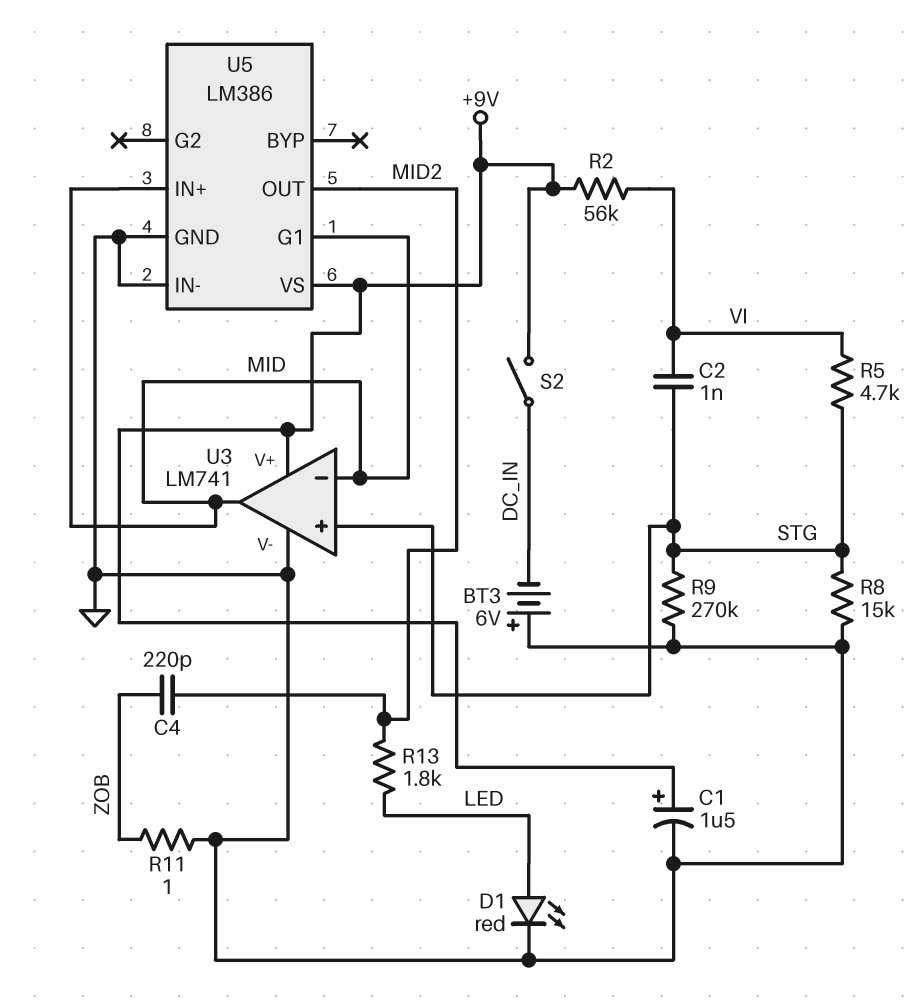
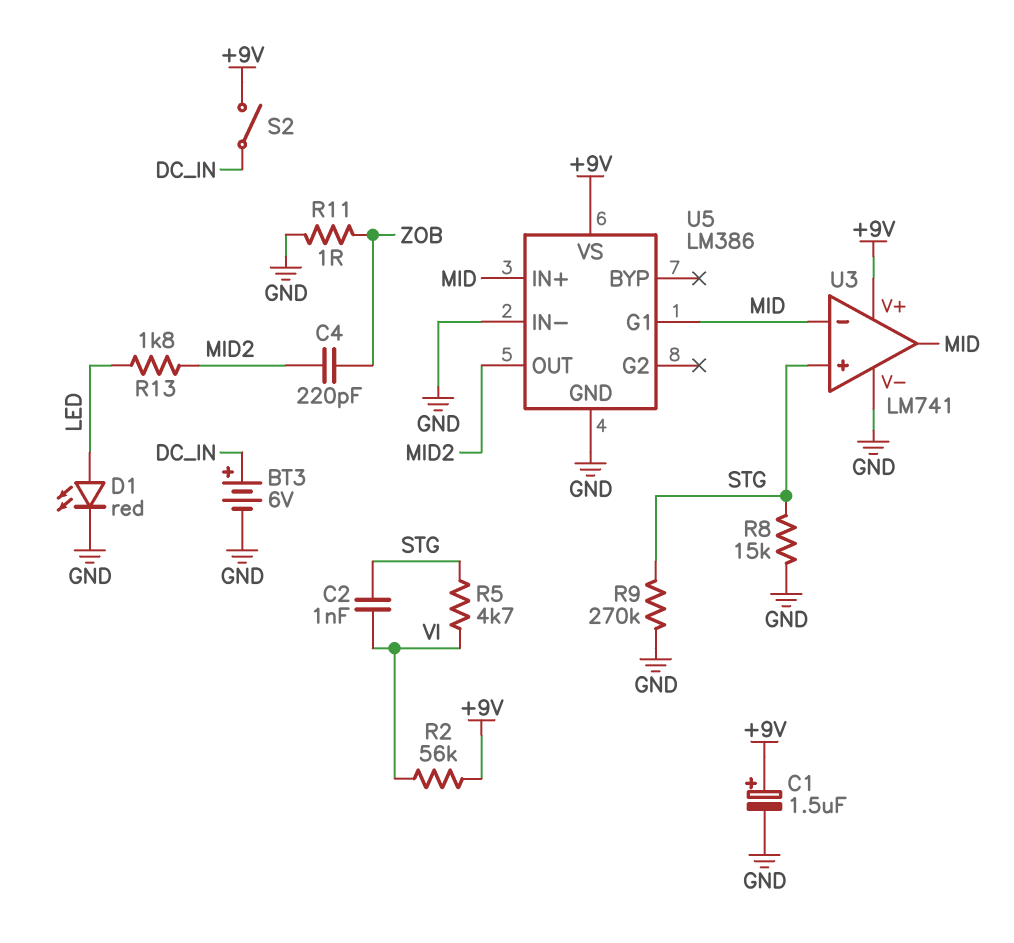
BT3: 6V (plus GND, minus DC_IN) -> 6V (plus DC_IN, minus GND)

